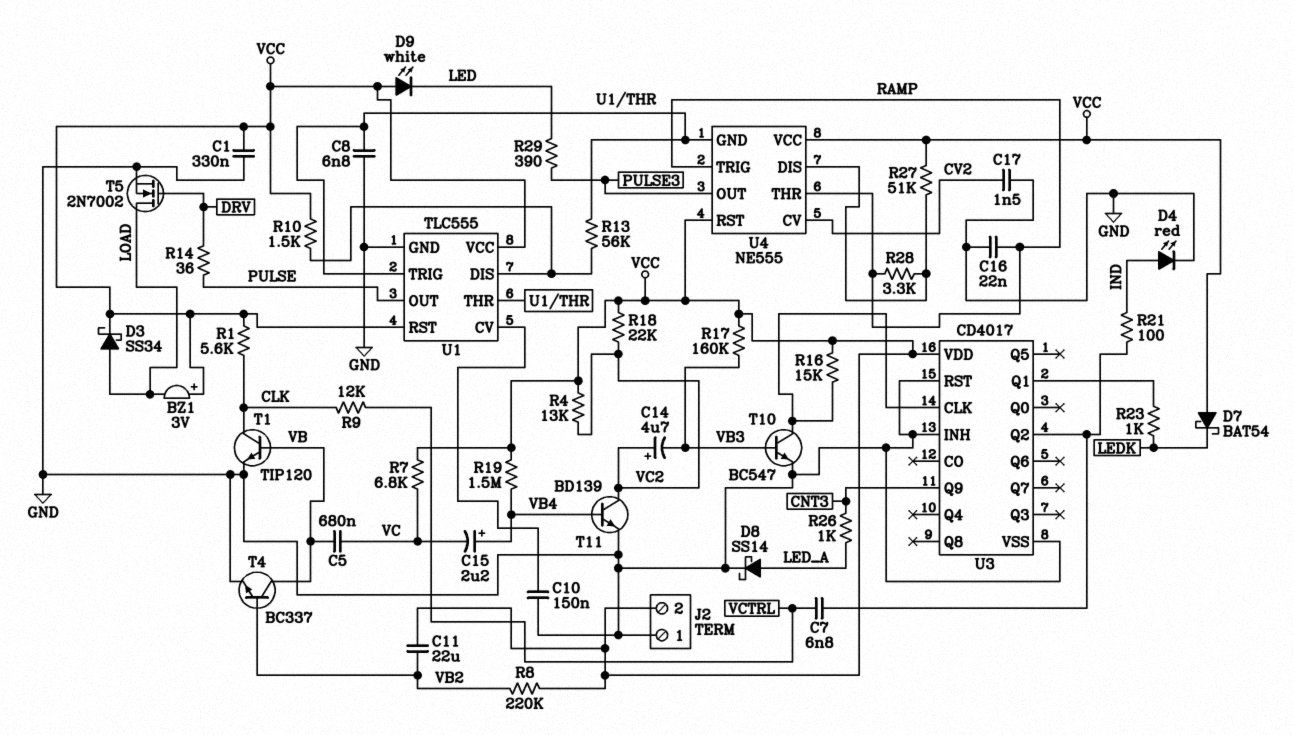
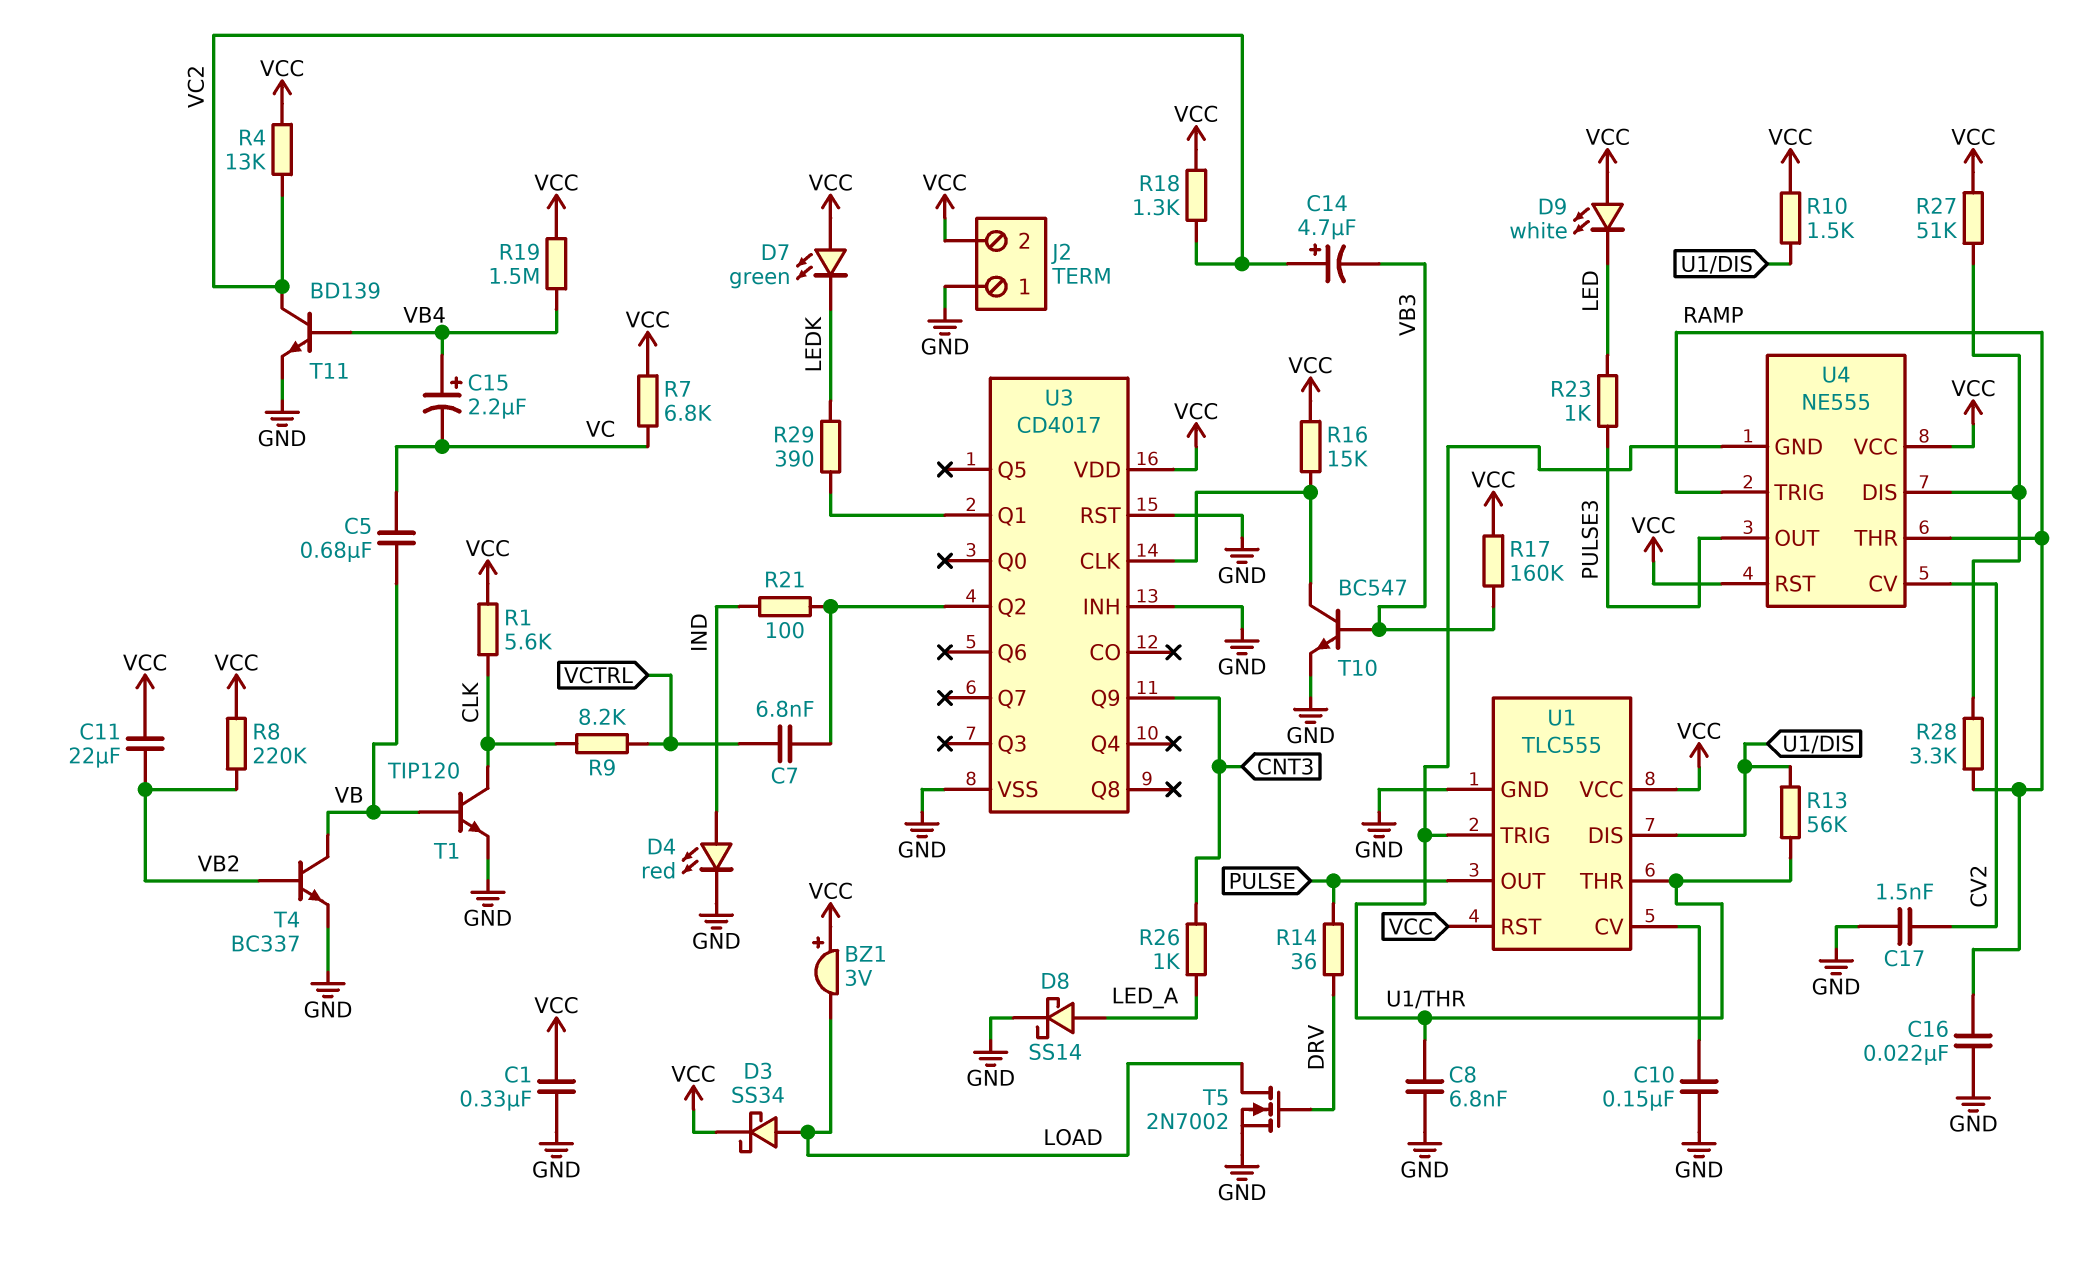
D7: schottky BAT54 (A VCC, K LEDK) -> LED green (A VCC, K LEDK)
R9: 12k (CLK, VCTRL) -> 8.2k (CLK, VCTRL)
R18: 22k (VC2, VCC) -> 1.3k (VC2, VCC)
R23: 1k (LEDK, U3/Q1) -> 1k (LED, PULSE3)
R29: 390 (LED, PULSE3) -> 390 (LEDK, U3/Q1)

